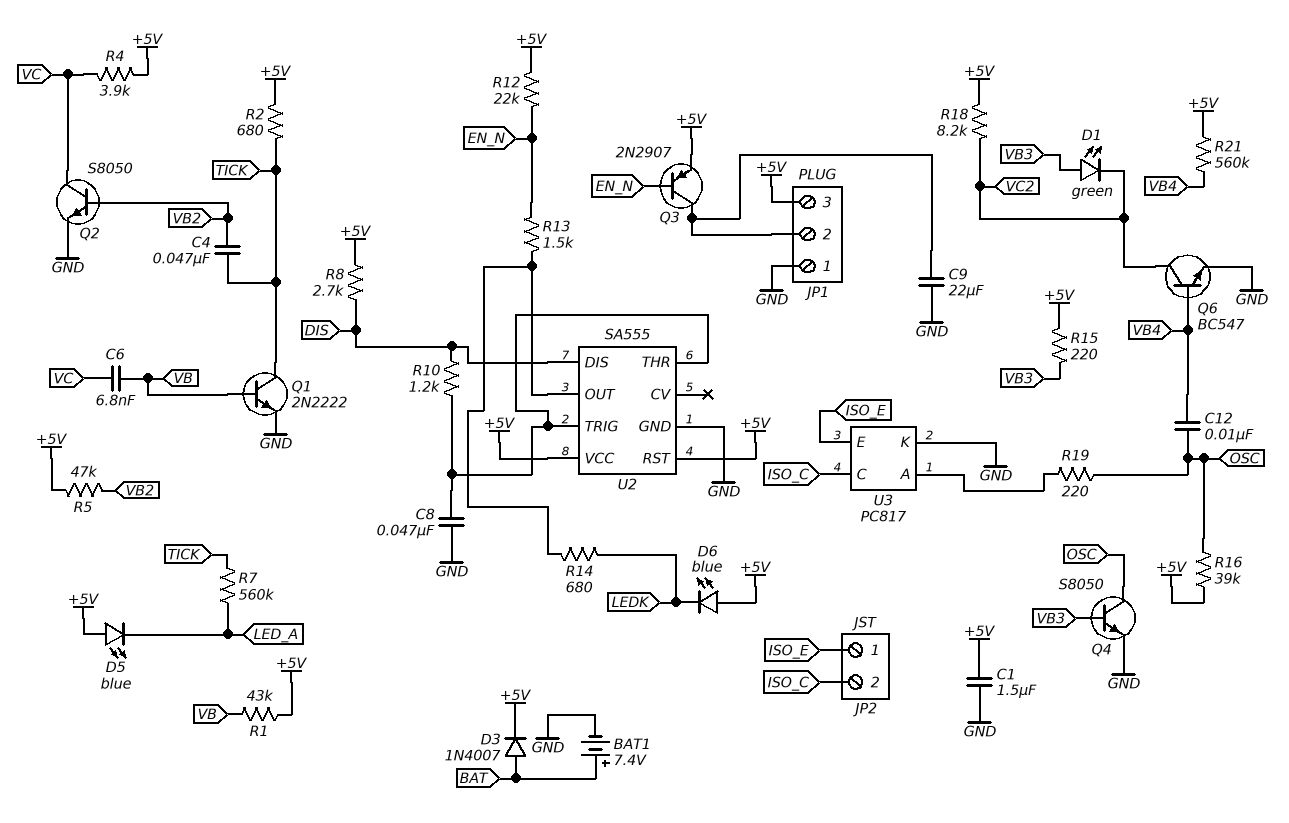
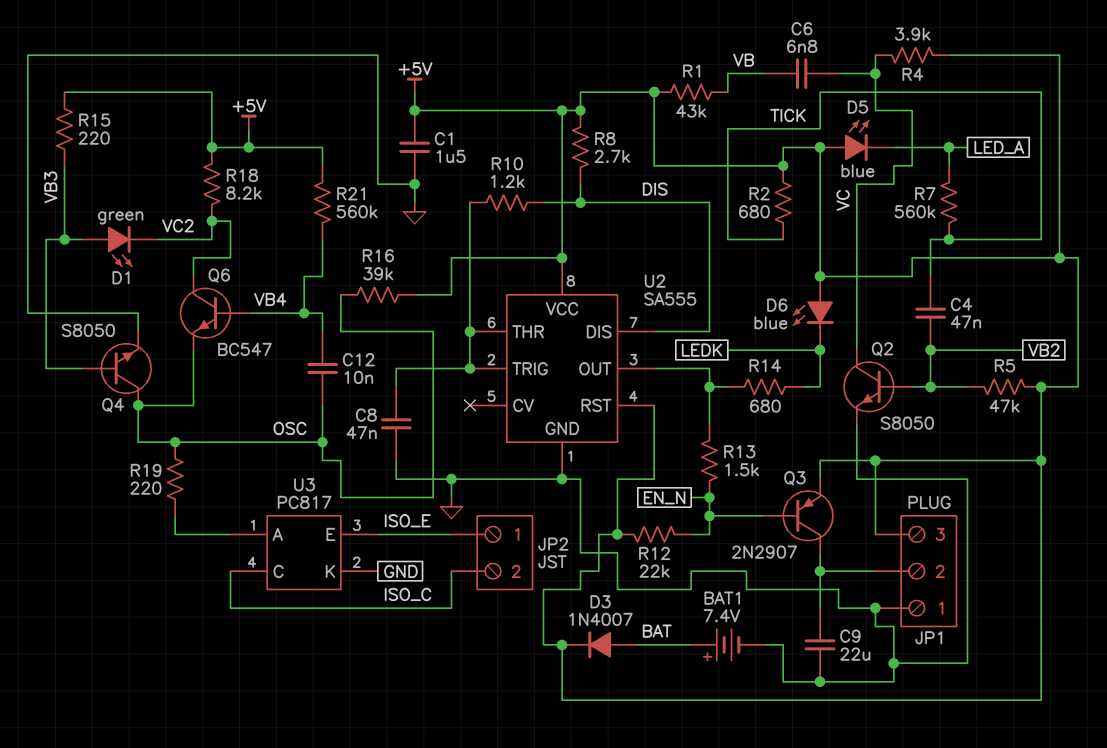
Q1: NPN 2N2222 (B VB, C TICK, E GND) -> none
Q6: NPN BC547 (B VB4, C VC2, E GND) -> NPN BC547 (B VB4, C VC2, E OSC)

